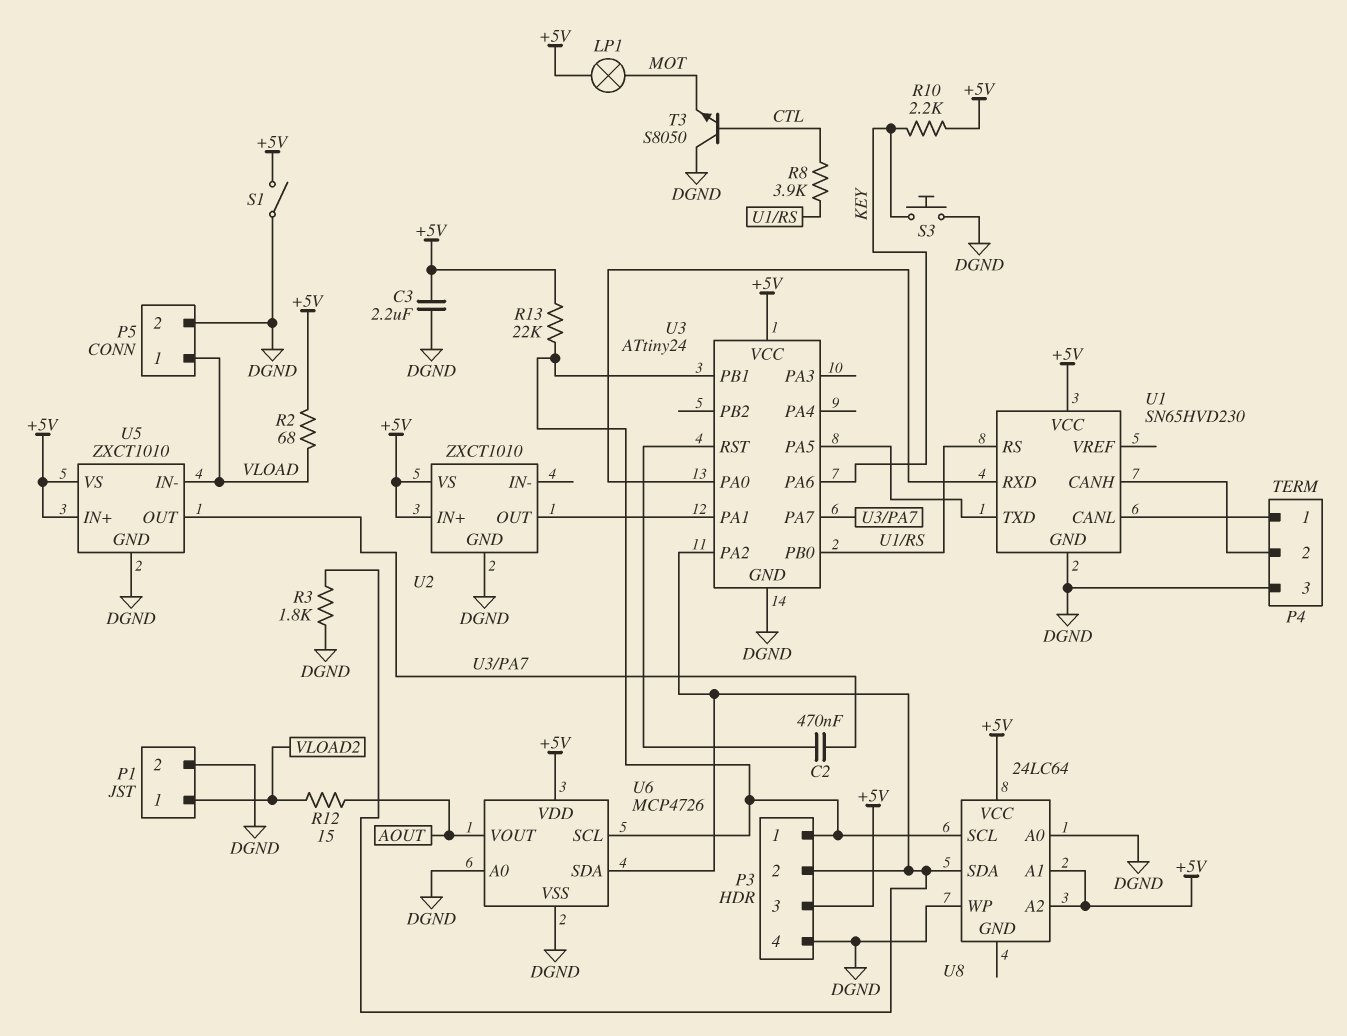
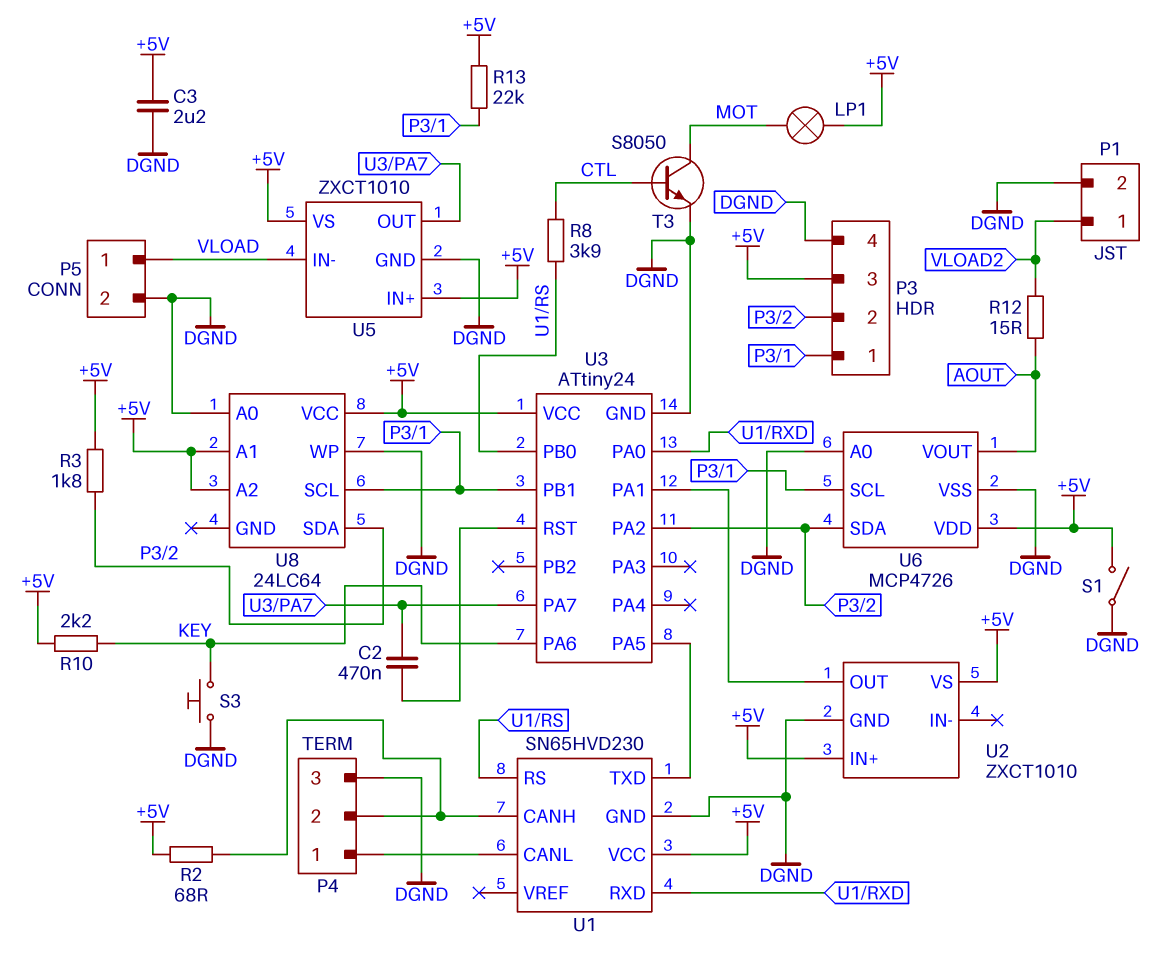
R2: 68 (+5V, VLOAD) -> 68 (+5V, P4/2)
R3: 1.8k (DGND, P3/2) -> 1.8k (+5V, P3/2)
T3: NPN S8050 (B CTL, C DGND, E MOT) -> NPN S8050 (B CTL, C MOT, E DGND)

